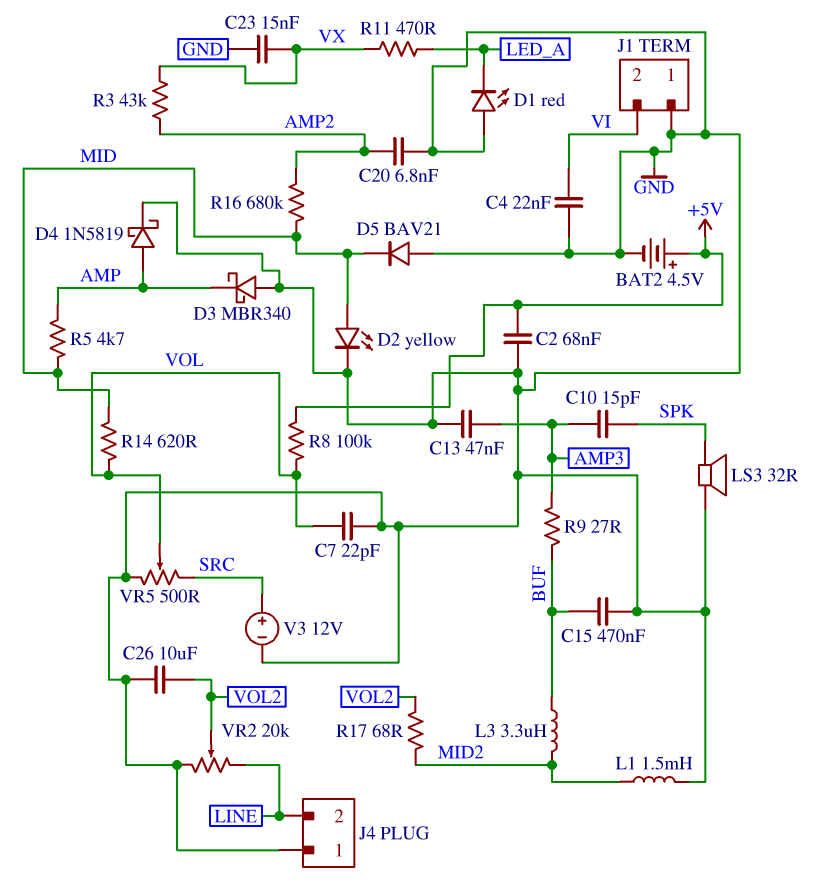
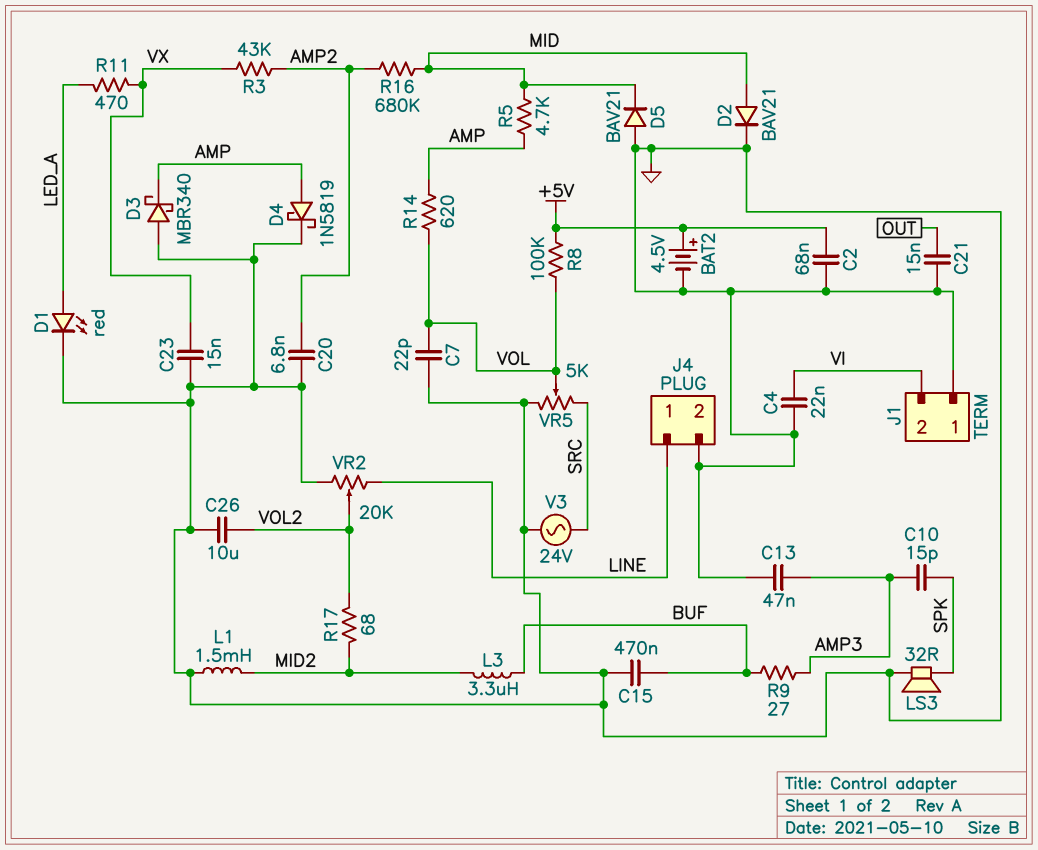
C21: none -> 15nF (GND, OUT)
D1: LED red (A GND, K LED_A) -> LED red (A LED_A, K GND)
D2: LED yellow (A MID, K GND) -> diode BAV21 (A MID, K GND)
J4 pin 1: GND -> LINE
J4 pin 2: LINE -> GND
R14: 620 (MID, VOL) -> 620 (AMP, VOL)
V3: 12V (plus SRC, minus GND) -> AC 24V (GND, SRC)
VR5: 500 (GND, SRC, wiper VOL) -> 5k (GND, SRC, wiper VOL)

